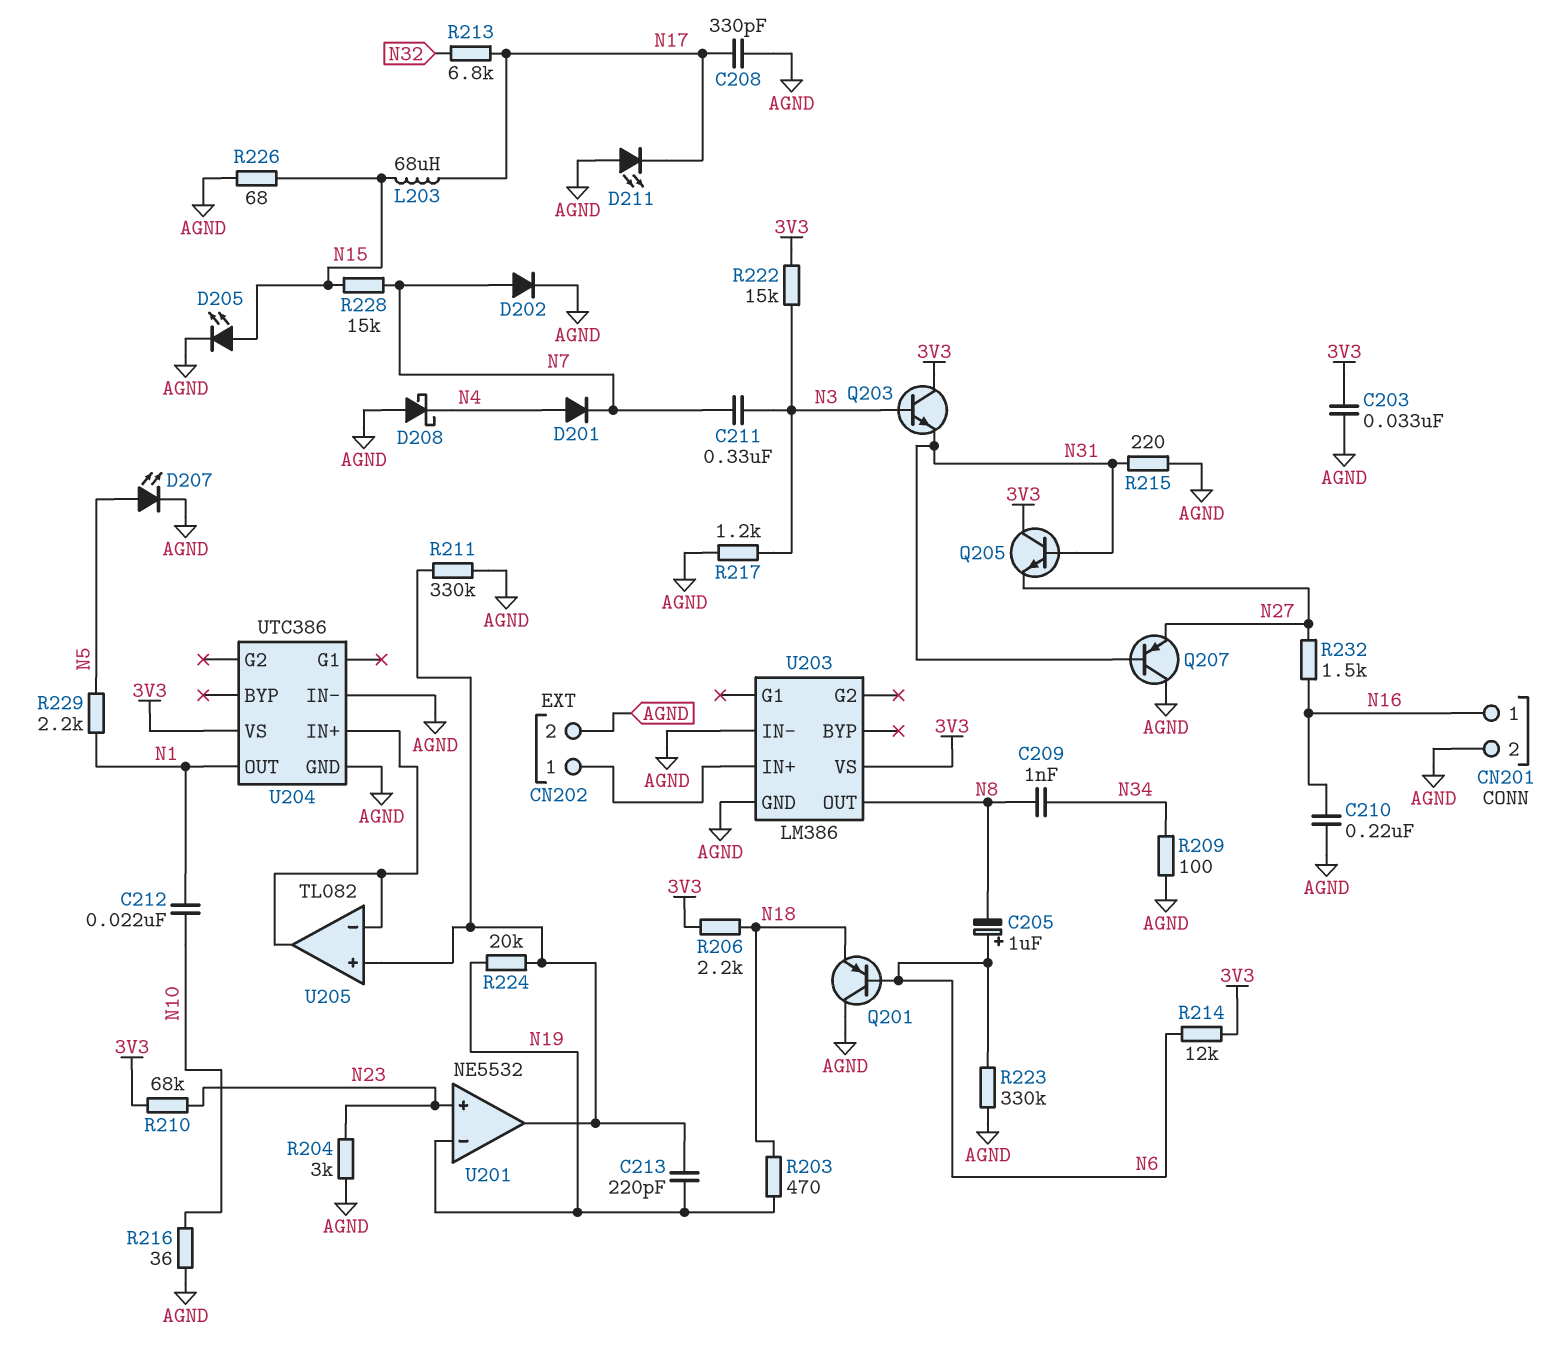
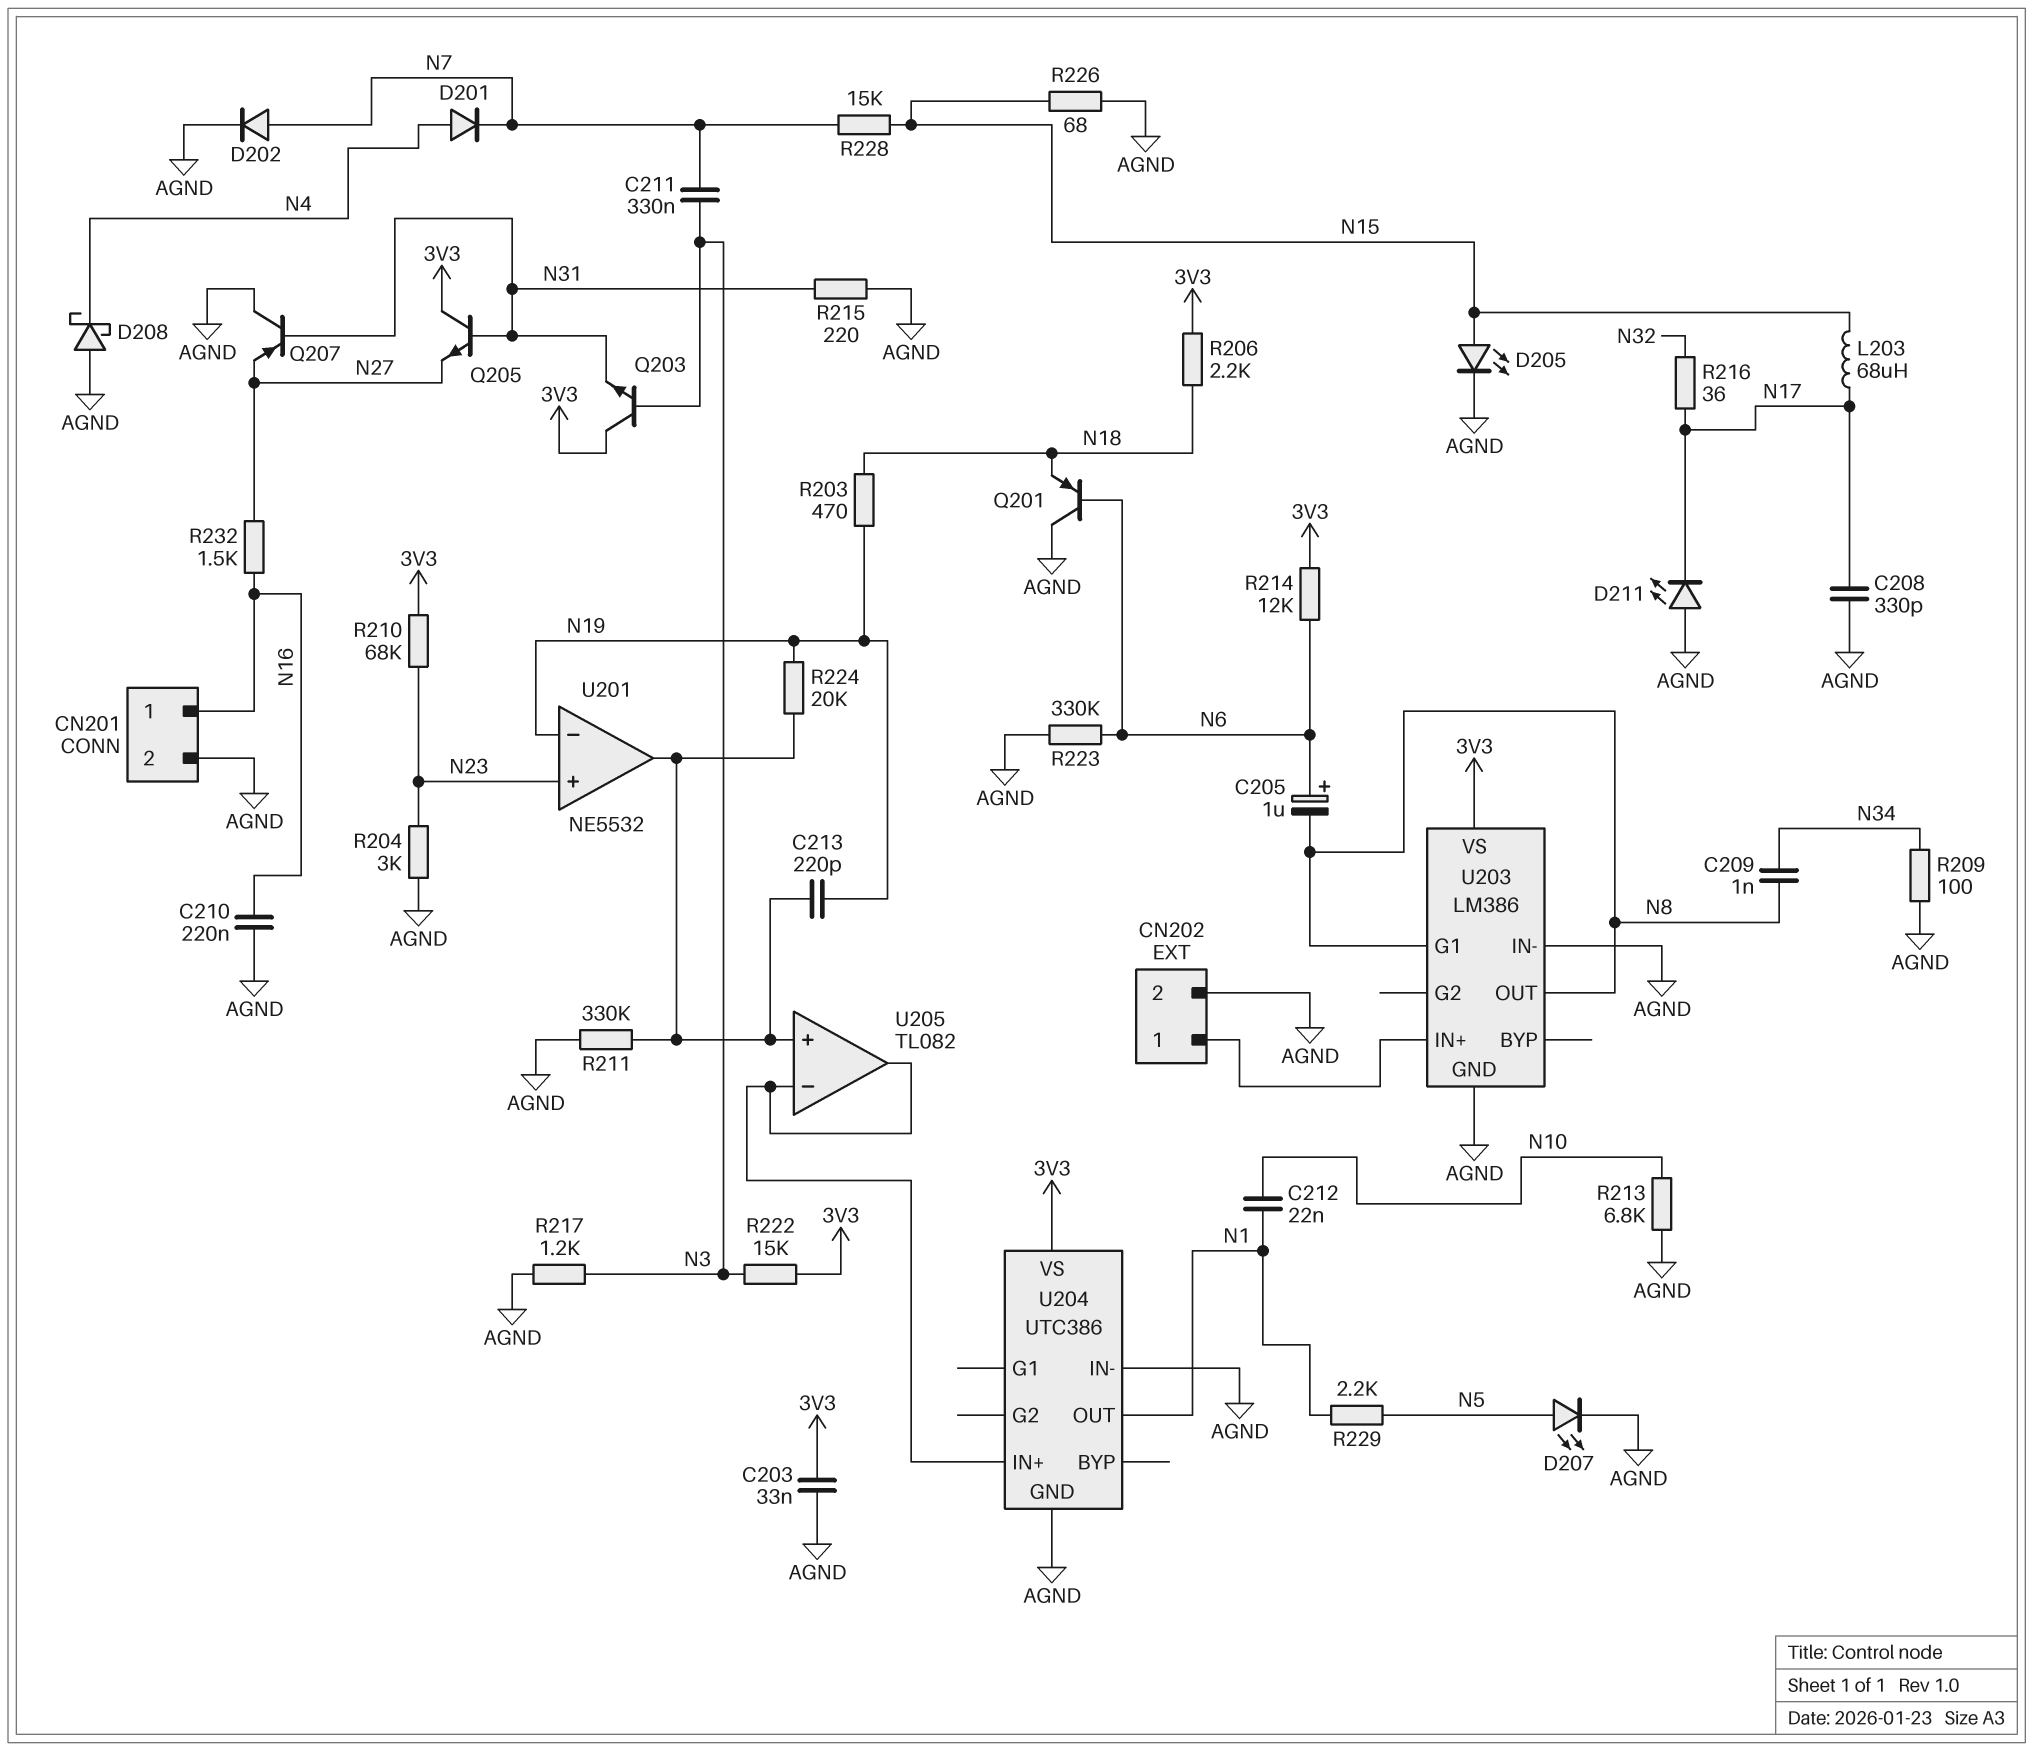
R213: 6.8k (N17, N32) -> 6.8k (AGND, N10)
R216: 36 (AGND, N10) -> 36 (N17, N32)
U203 pin G1: none -> N8

